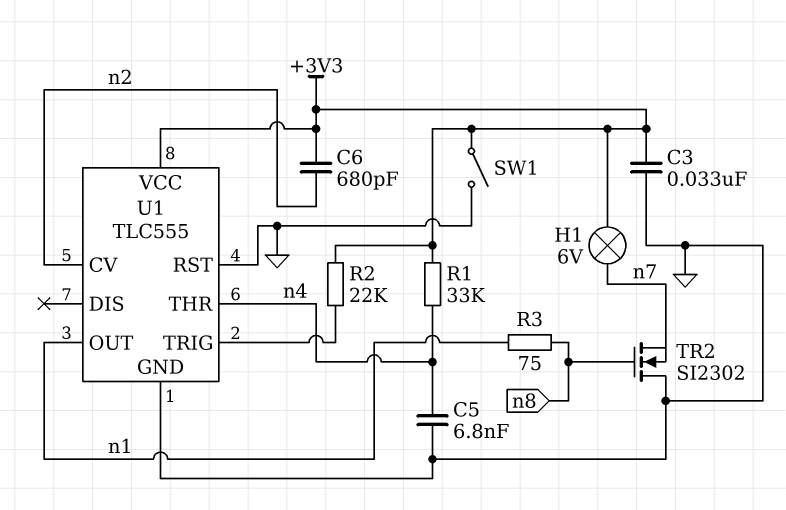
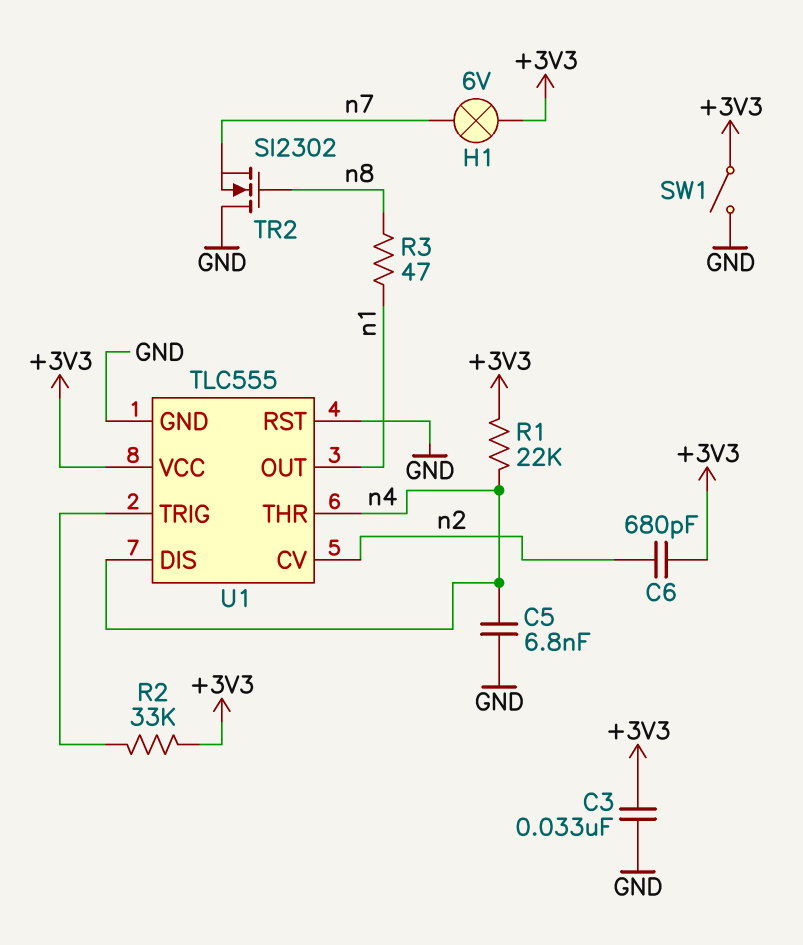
R1: 33k (+3V3, n4) -> 22k (+3V3, n4)
R2: 22k (+3V3, U1/TRIG) -> 33k (+3V3, U1/TRIG)
R3: 75 (n1, n8) -> 47 (n1, n8)
U1 pin DIS: none -> n4

